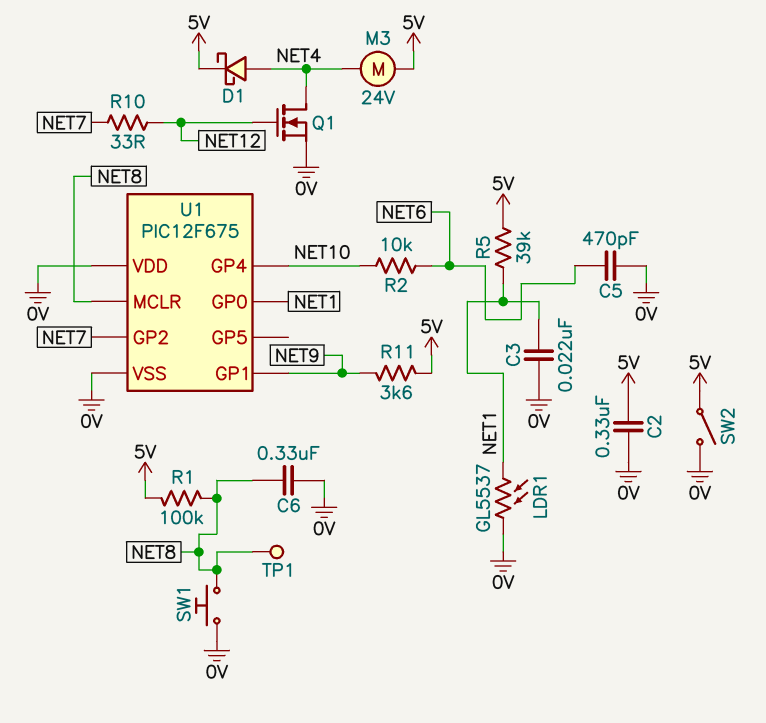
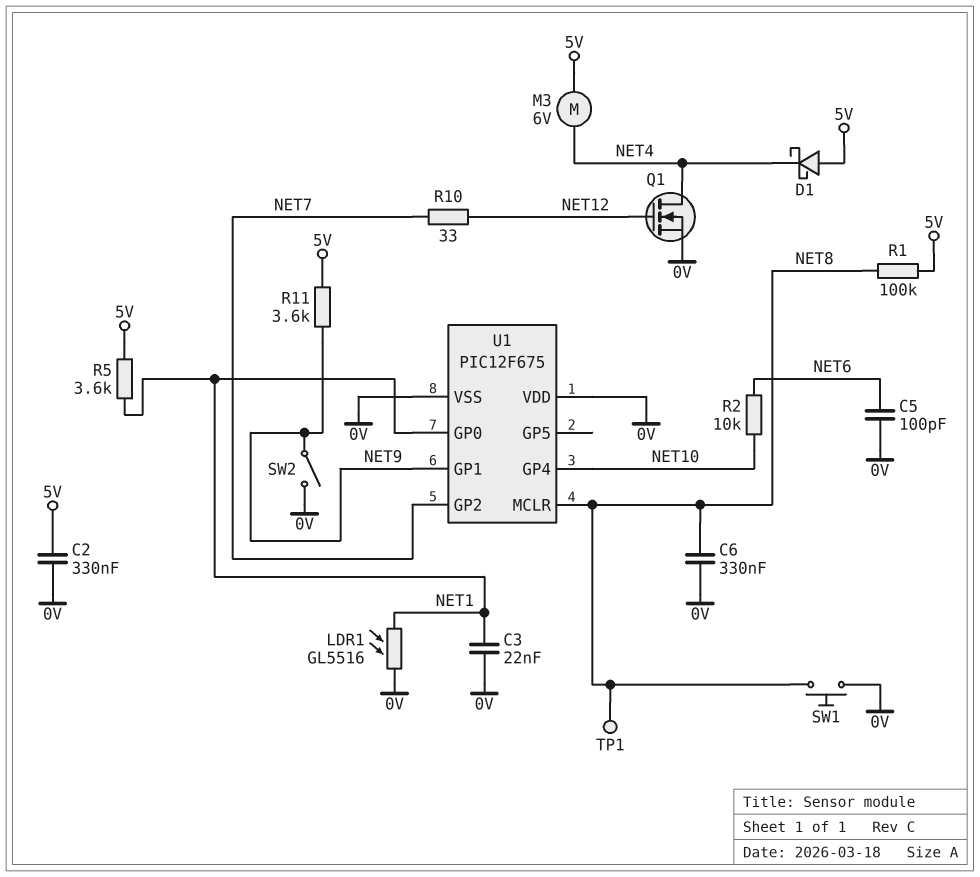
C5: 470pF (0V, NET6) -> 100pF (0V, NET6)
D1: schottky (A NET4, K 5V) -> schottky (A 5V, K NET4)
LDR1: GL5537 (0V, NET1) -> GL5516 (0V, NET1)
M3: motor 24V (5V, NET4) -> motor 6V (5V, NET4)
R5: 39k (5V, NET1) -> 3.6k (5V, NET1)
SW2: switch (0V, 5V) -> switch (0V, NET9)

